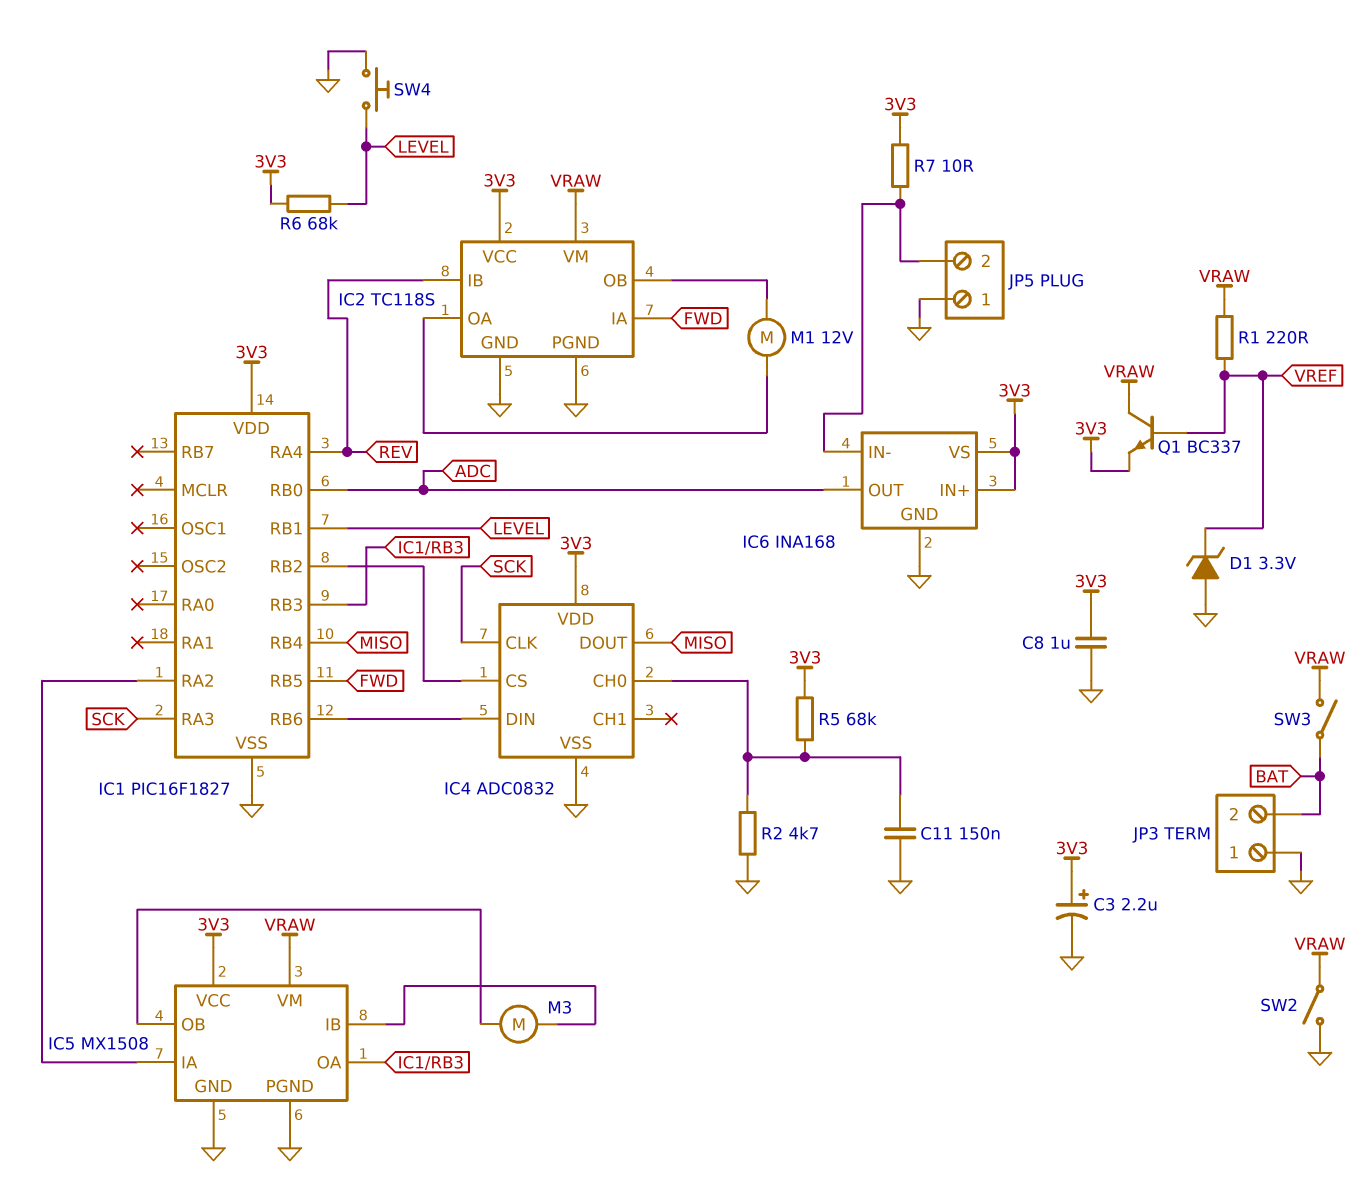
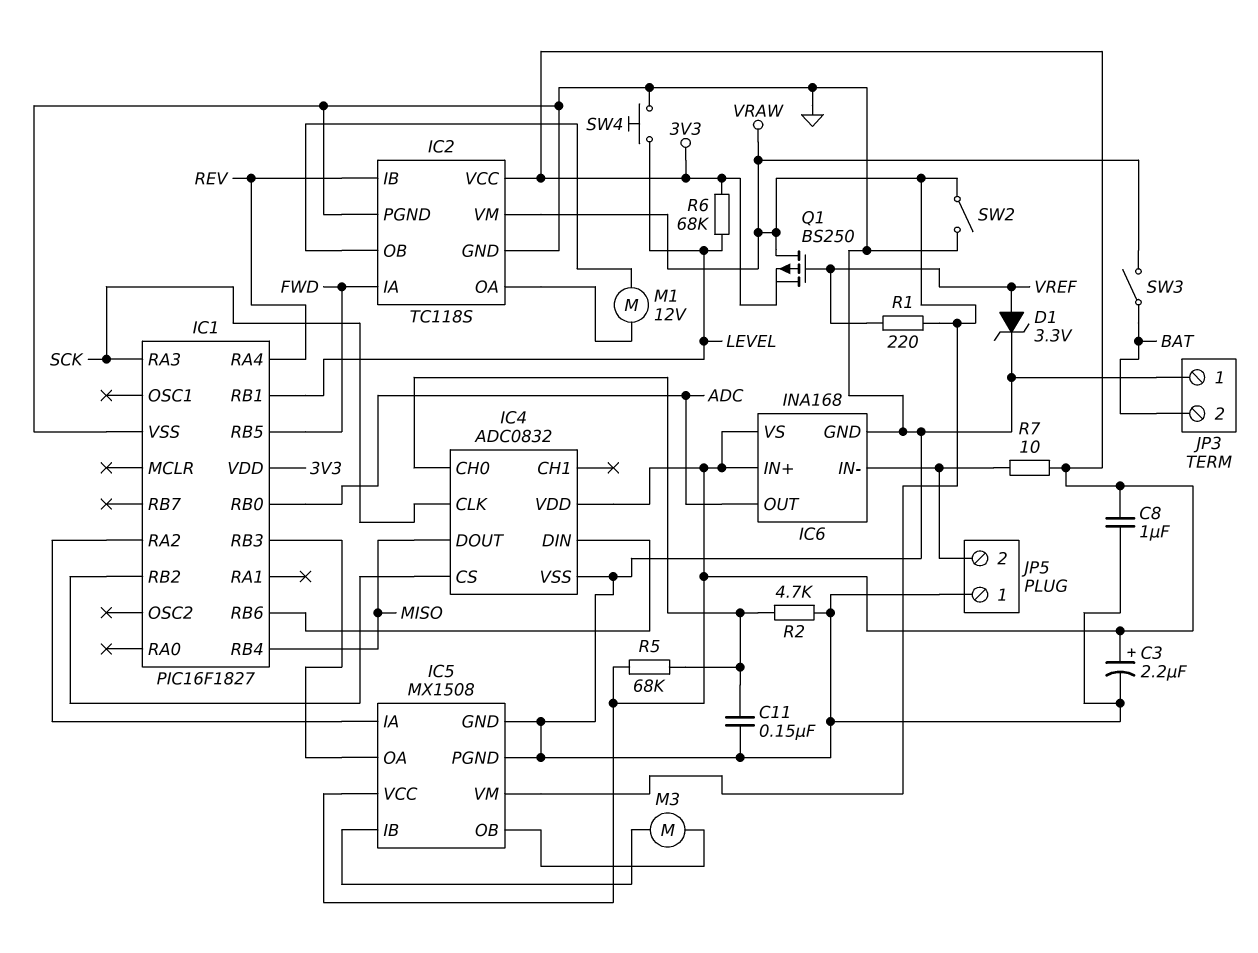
D1: zener 3.3V (A GND, K VREF) -> zener 3.3V (A VREF, K GND)
Q1: NPN BC337 (B VREF, C VRAW, E 3V3) -> PMOS BS250 (G VREF, D VRAW, S 3V3)

